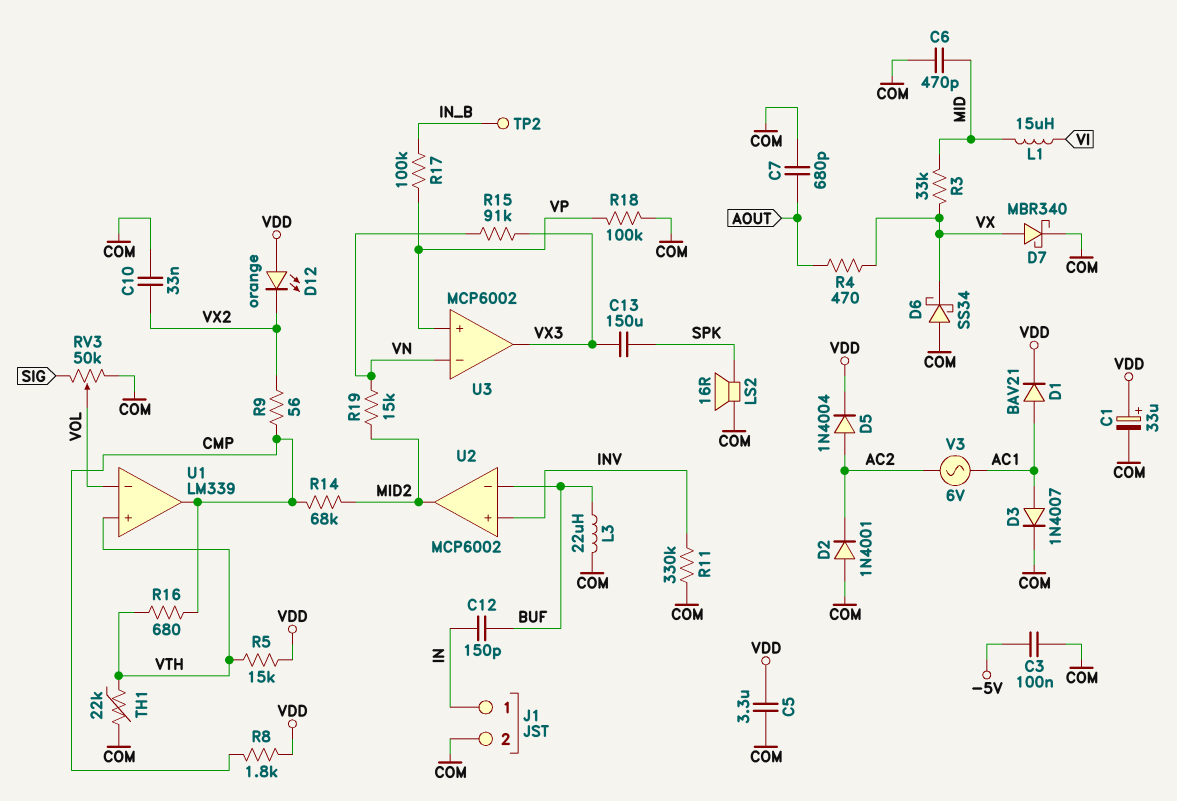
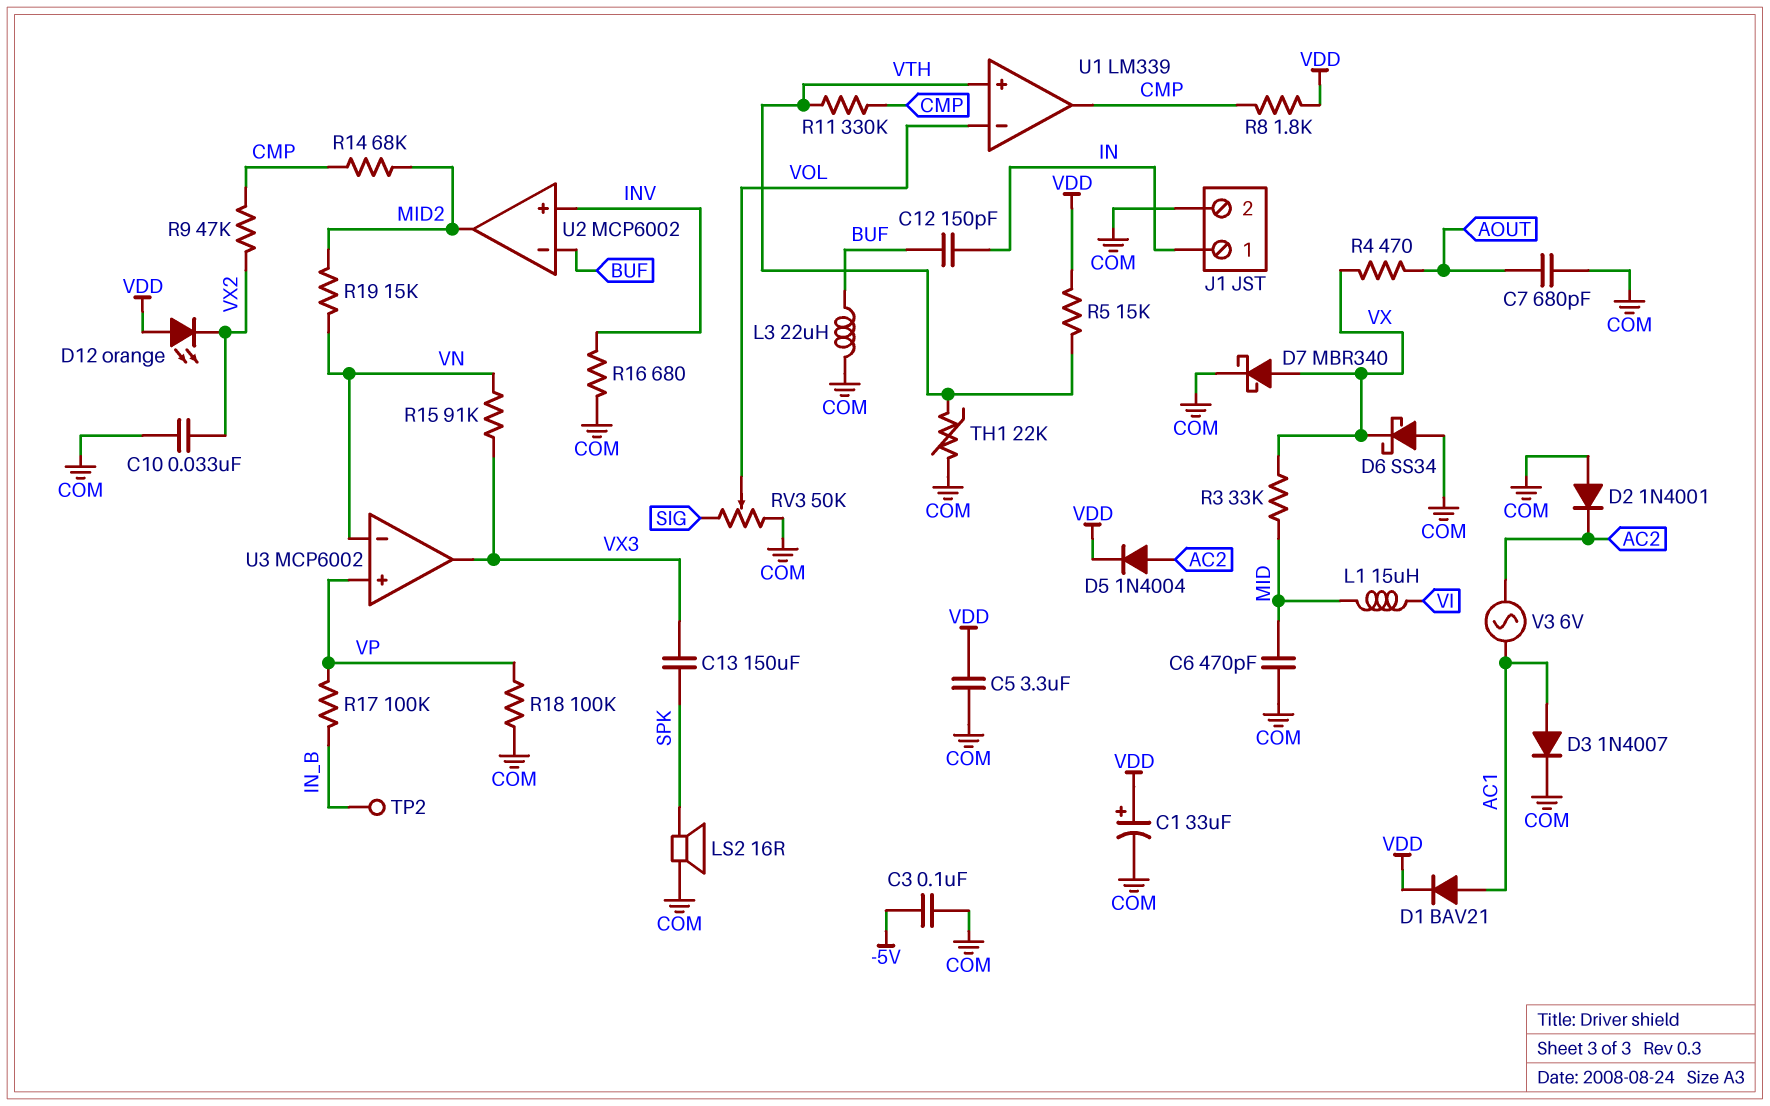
R9: 56 (CMP, VX2) -> 47k (CMP, VX2)
R11: 330k (COM, INV) -> 330k (CMP, VTH)
R16: 680 (CMP, VTH) -> 680 (COM, INV)

